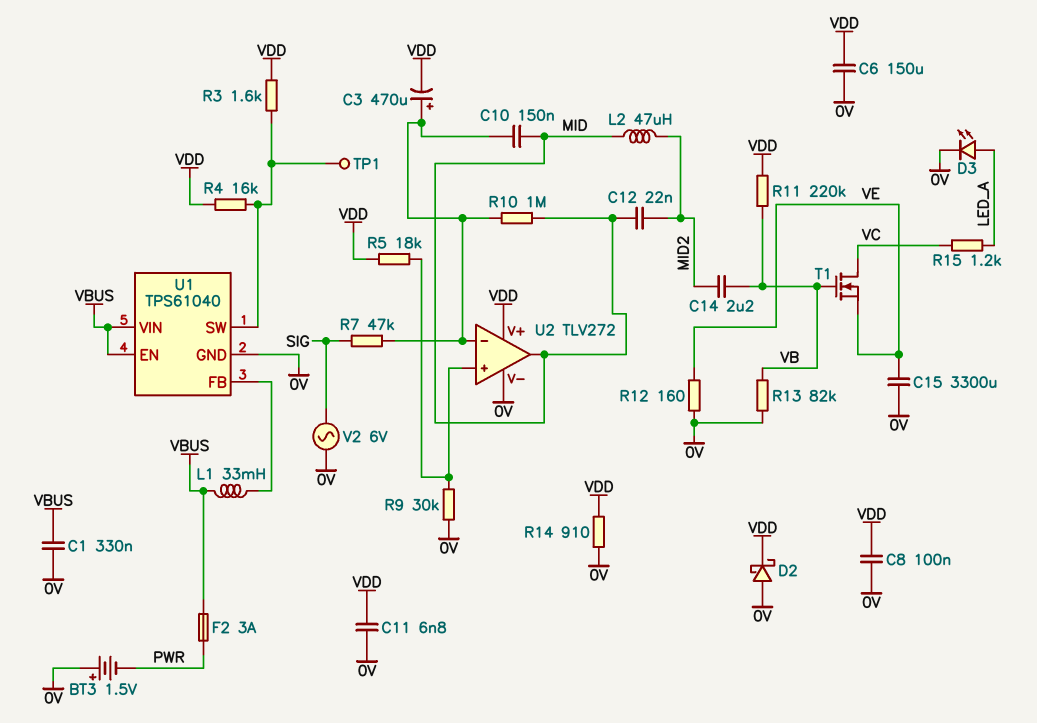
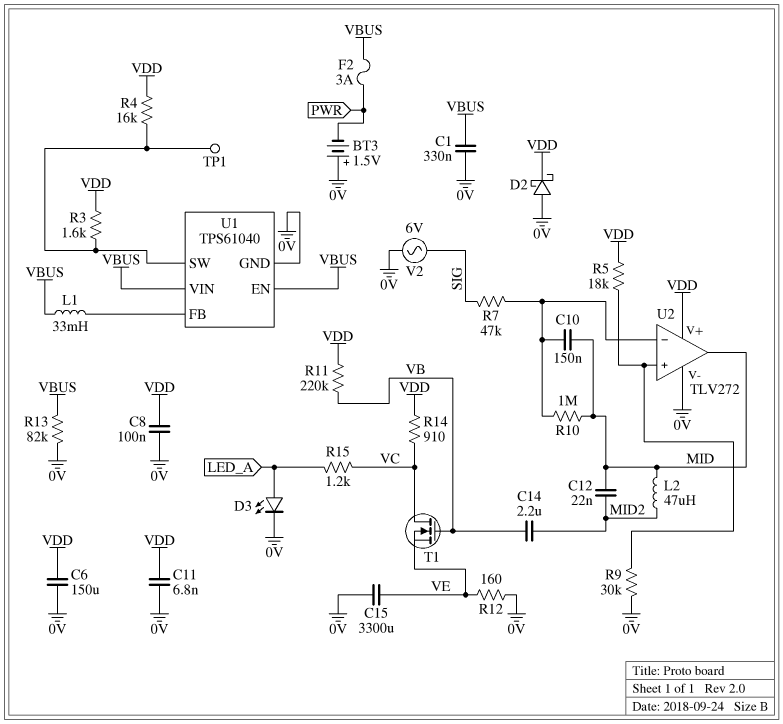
C3: 470uF (plus U2/in-, minus VDD) -> none
R13: 82k (0V, VB) -> 82k (0V, VBUS)
R14: 910 (0V, VDD) -> 910 (VC, VDD)

